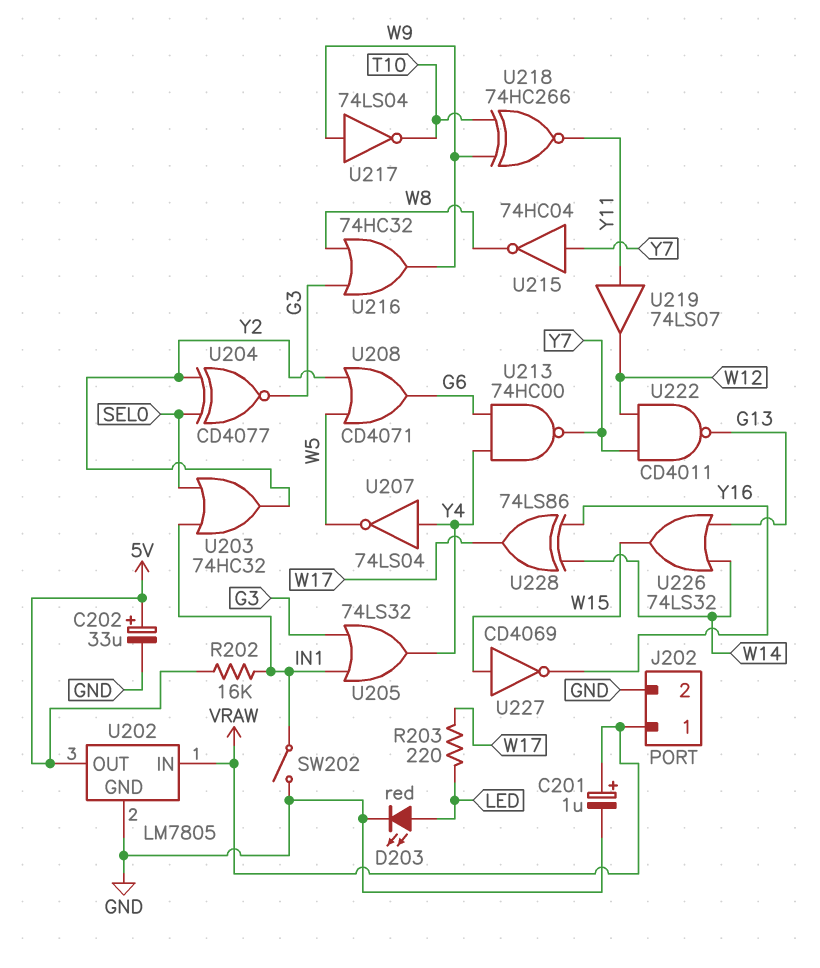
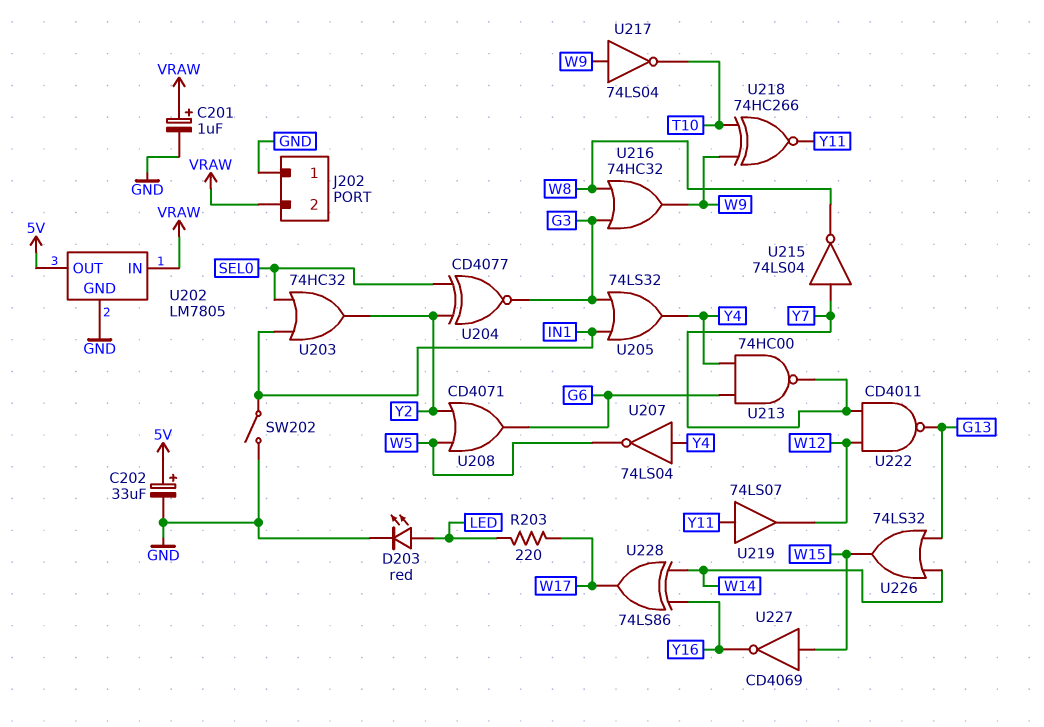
J202 pin 1: VRAW -> GND
J202 pin 2: GND -> VRAW
R202: 16k (5V, IN1) -> none
U215: NOT 74HC04 (in Y7, out W8) -> NOT 74LS04 (in Y7, out W8)

